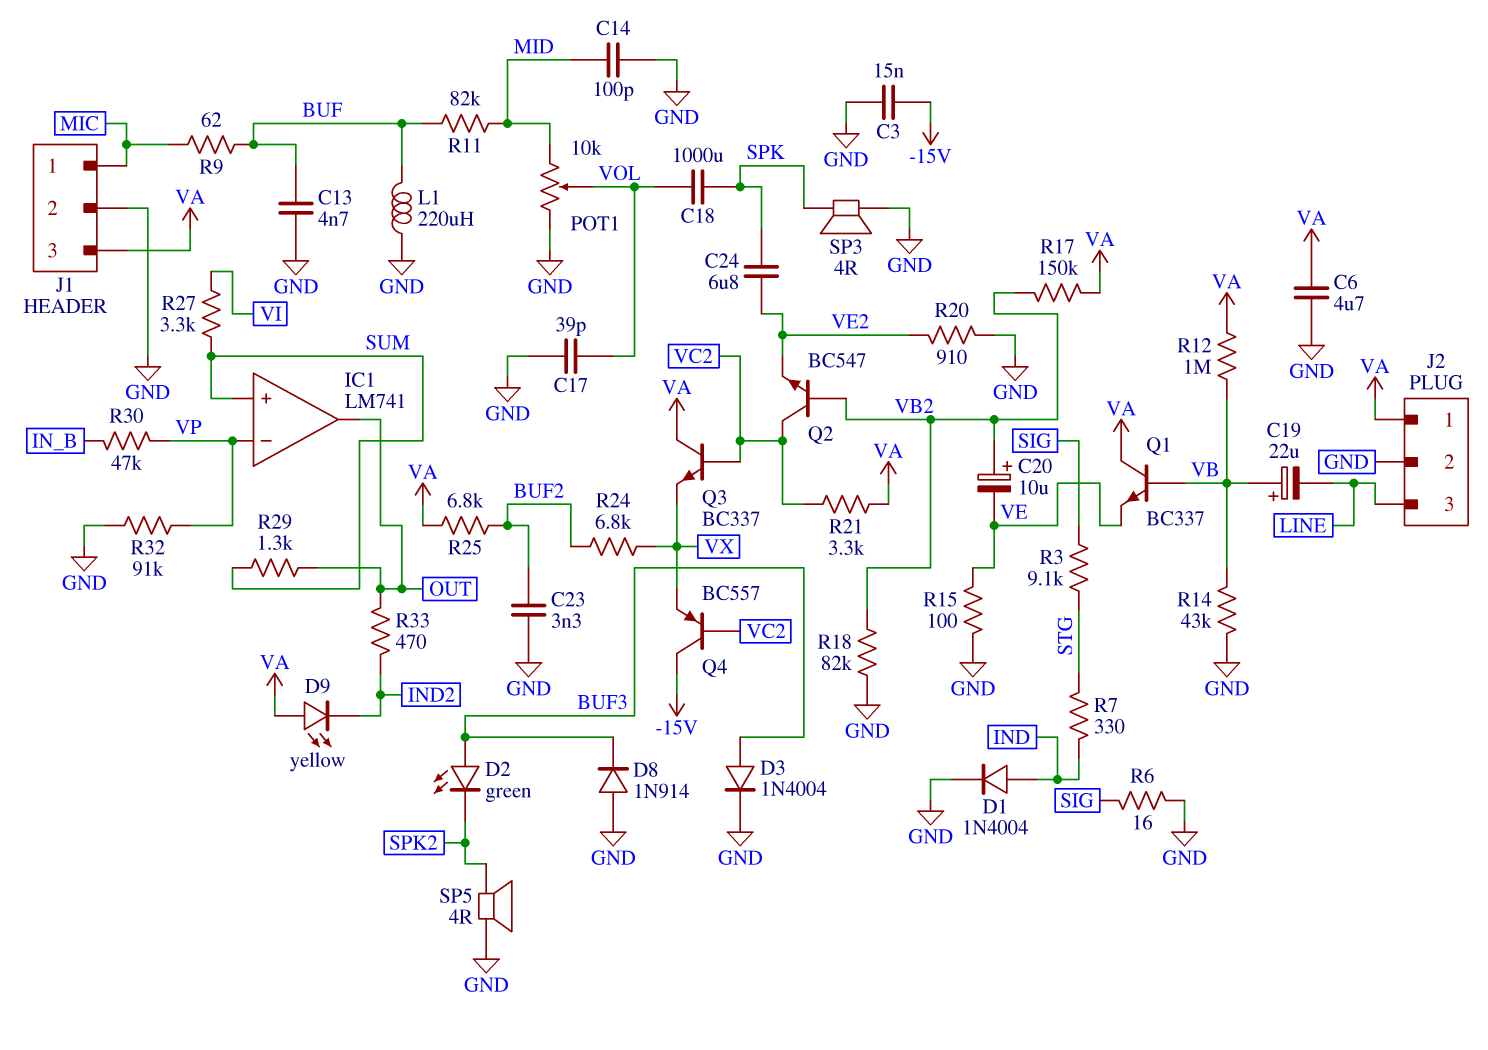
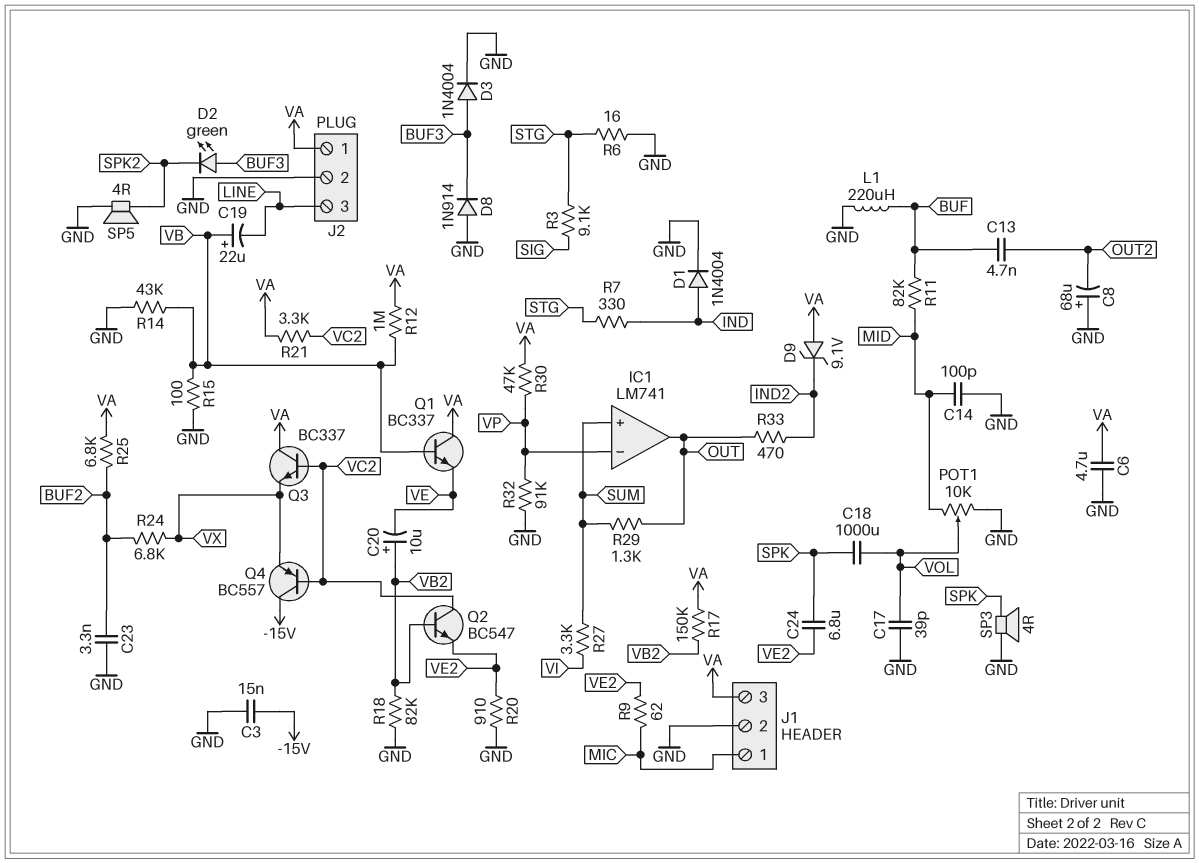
C8: none -> 68uF (plus GND, minus OUT2)
C13: 4.7nF (BUF, GND) -> 4.7nF (BUF, OUT2)
D9: LED yellow (A VA, K IND2) -> zener 9.1V (A VA, K IND2)
R6: 16 (GND, SIG) -> 16 (GND, STG)
R9: 62 (BUF, MIC) -> 62 (MIC, VE2)
R15: 100 (GND, VE) -> 100 (GND, VB)
R30: 47k (IN_B, VP) -> 47k (VA, VP)

